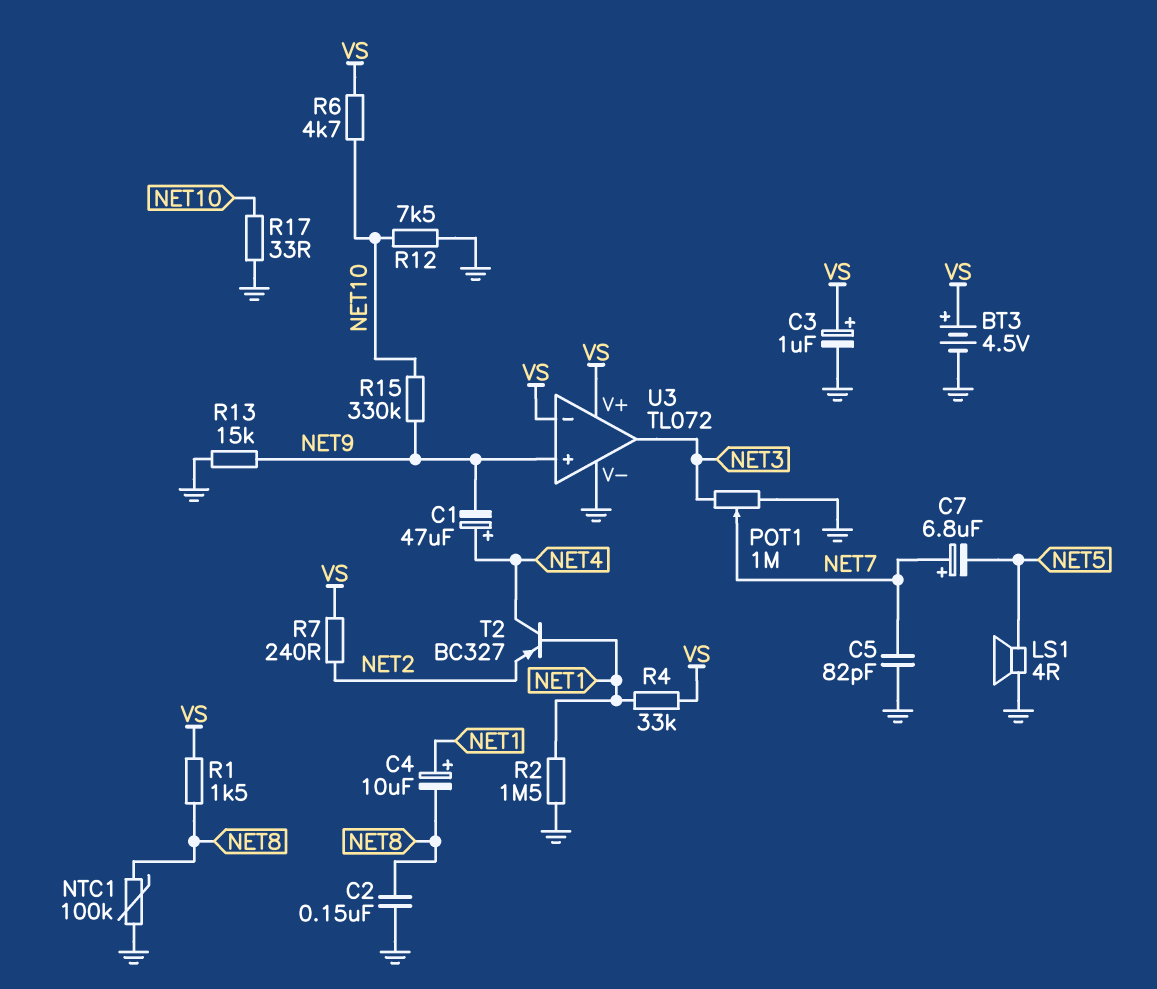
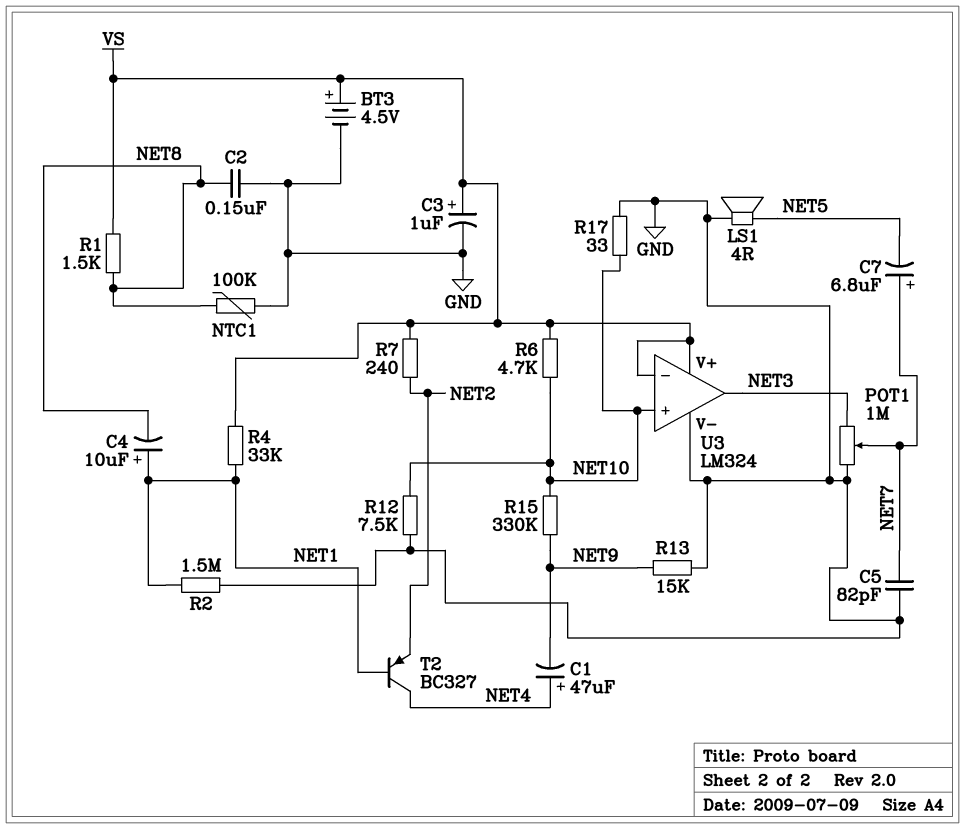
U3: TL072 -> LM324
U3 pin in+: NET9 -> NET10

